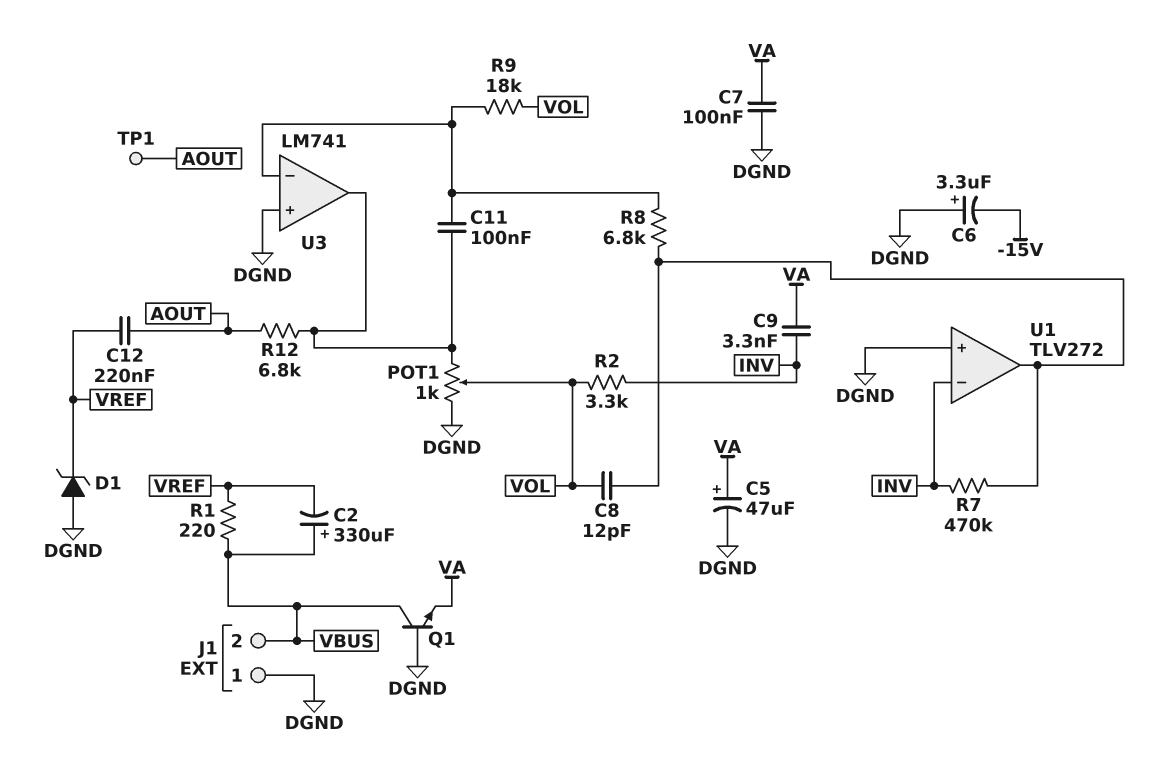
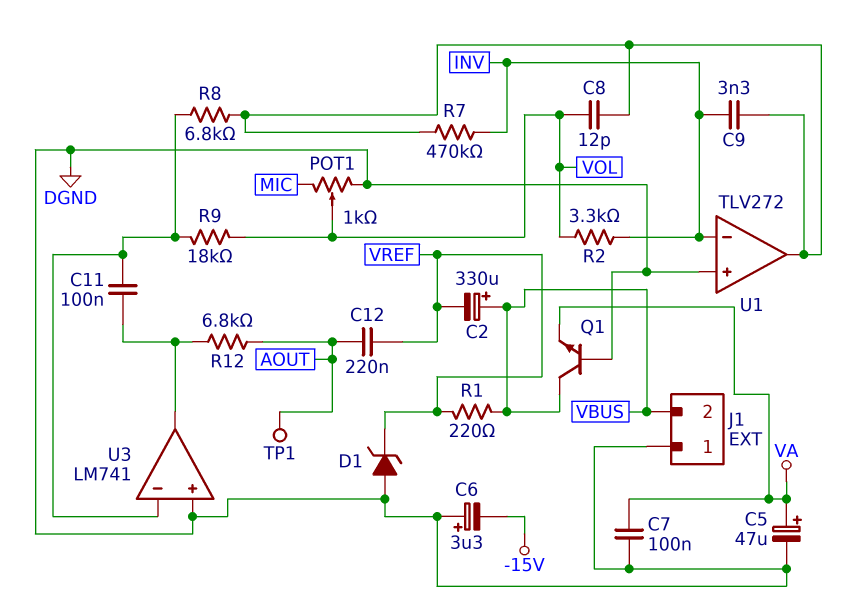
C9: 3.3nF (INV, VA) -> 3.3nF (INV, U1/out)
POT1: 1k (DGND, U3/out, wiper VOL) -> 1k (DGND, MIC, wiper VOL)

